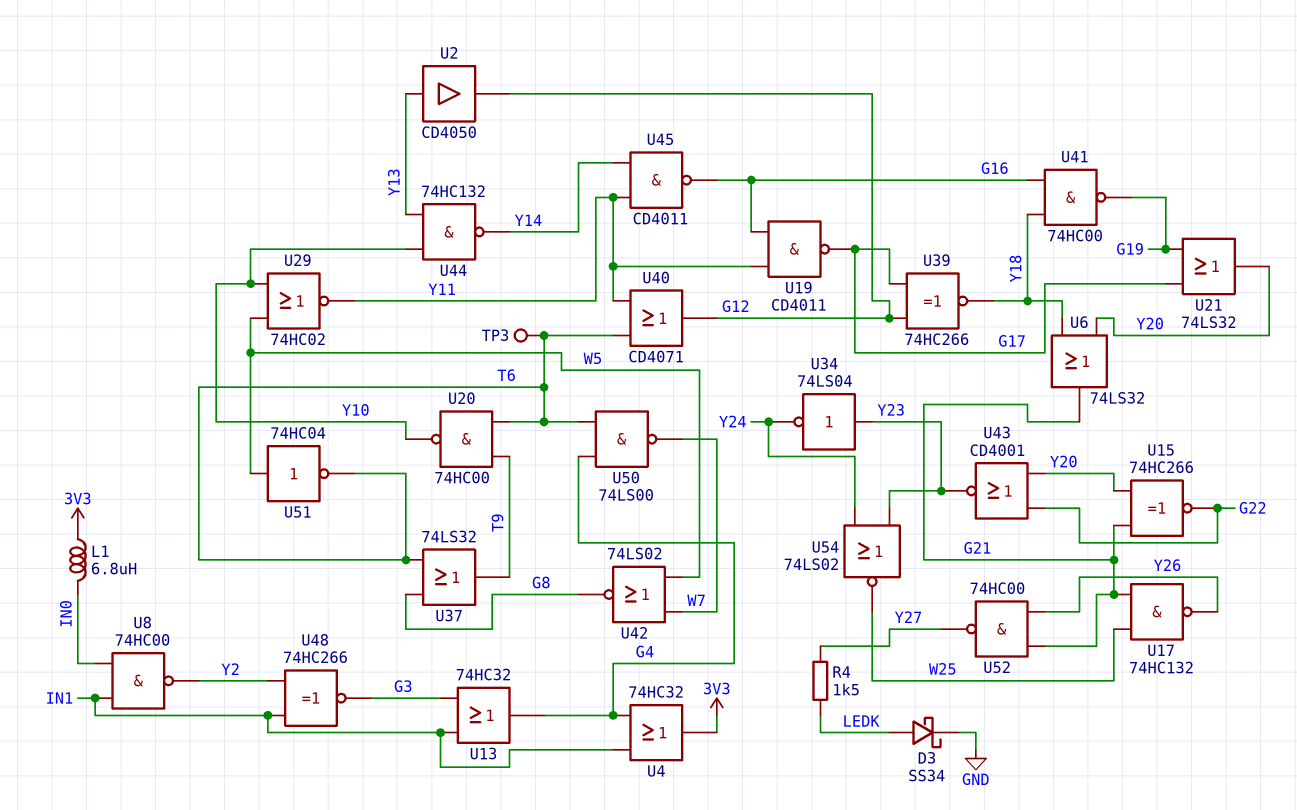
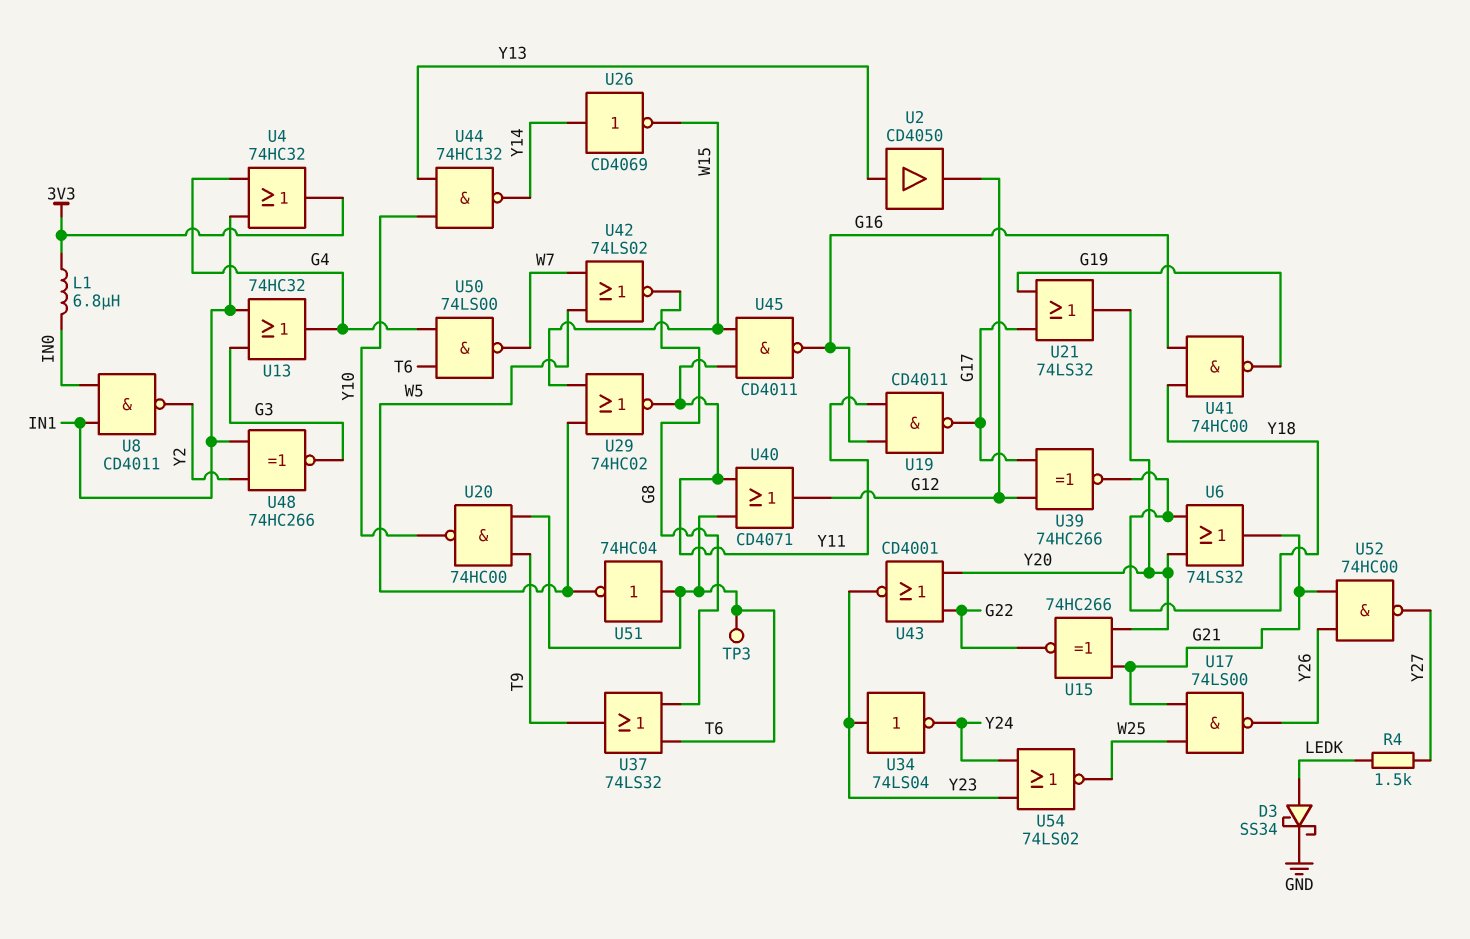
U8: NAND 74HC00 (in IN0, in IN1, out Y2) -> NAND CD4011 (in IN0, in IN1, out Y2)
U17: NAND 74HC132 (in G21, in W25, out Y26) -> NAND 74LS00 (in G21, in W25, out Y26)
U26: none -> NOT CD4069 (in Y14, out W15)
U29: NOR 74HC02 (in W5, in Y10, out Y11) -> NOR 74HC02 (in W5, in W15, out Y11)
U45: NAND CD4011 (in Y11, in Y14, out G16) -> NAND CD4011 (in W15, in Y11, out G16)
U51: NOT 74HC04 (in W5, out T6) -> NOT 74HC04 (in T6, out W5)

